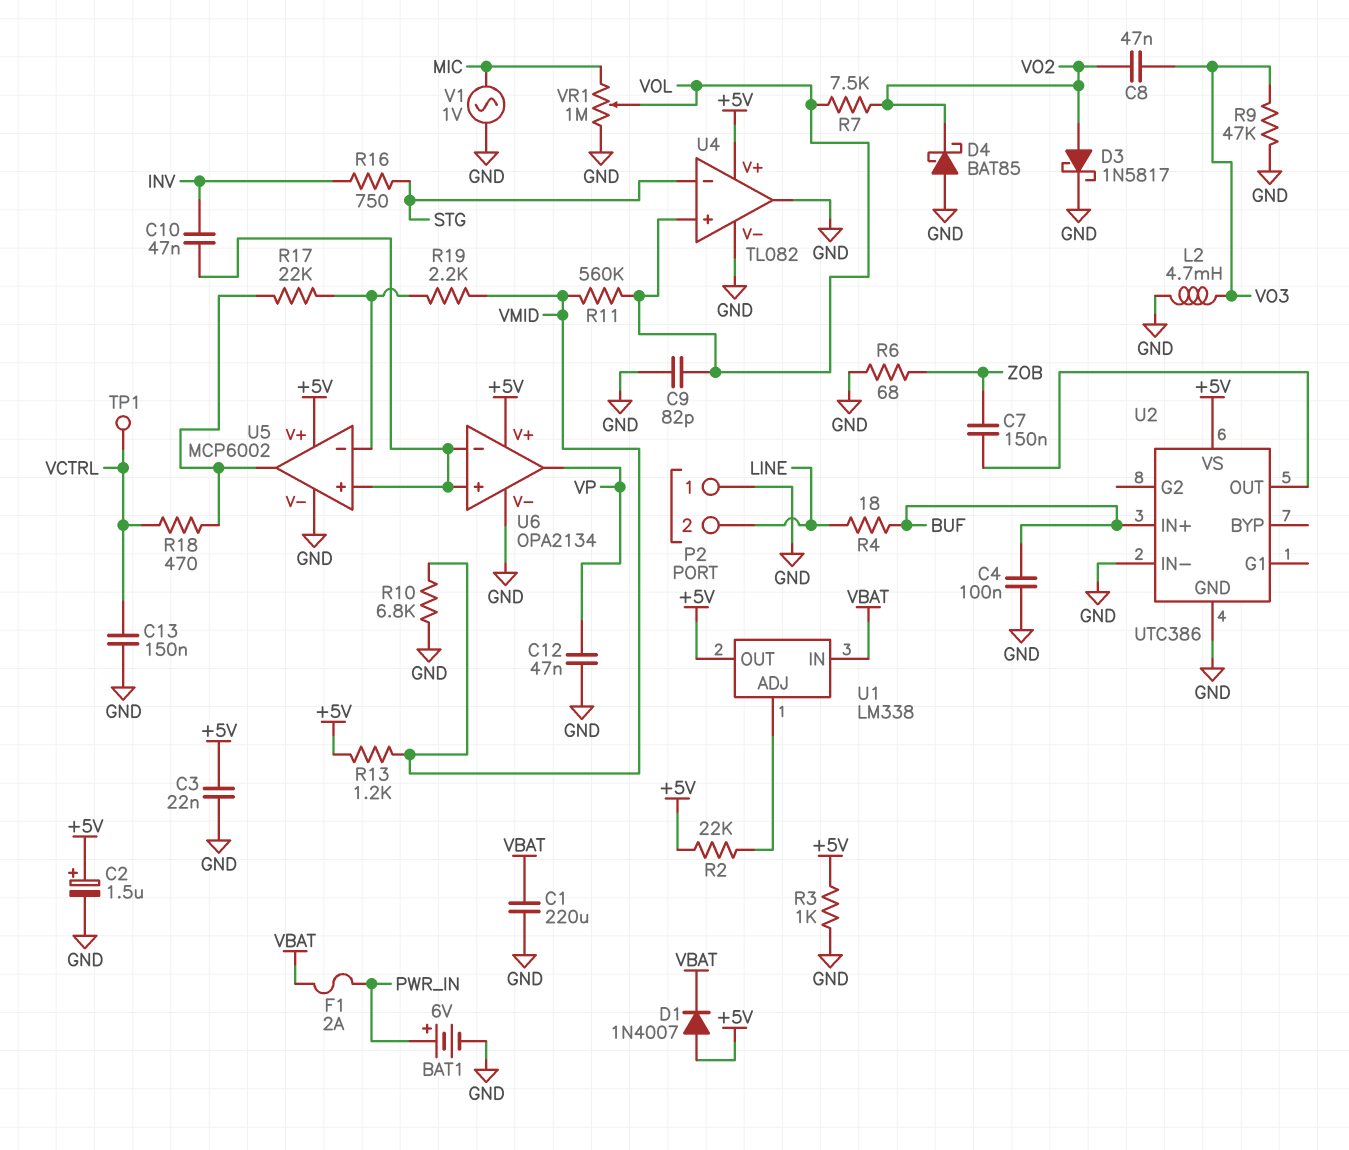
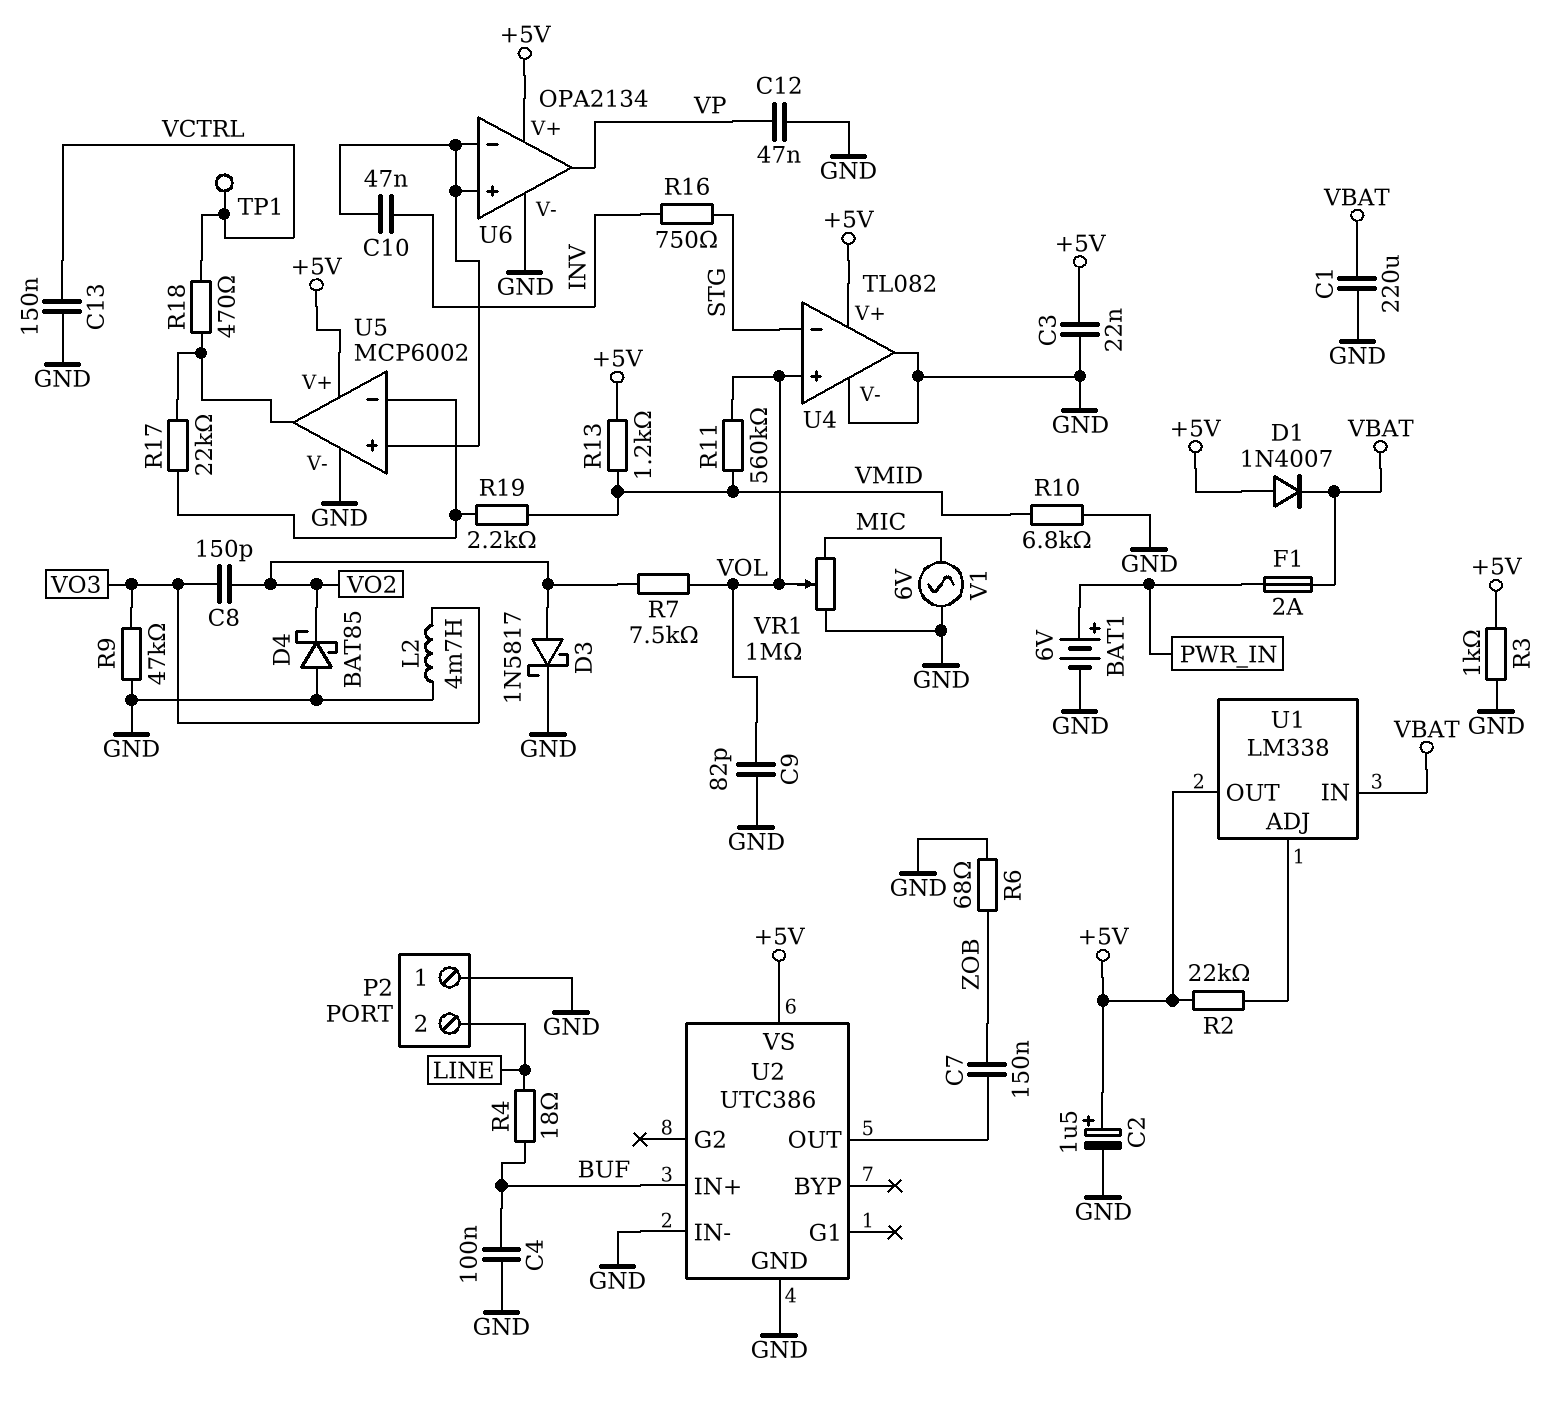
C8: 47nF (VO2, VO3) -> 150pF (VO2, VO3)
V1: AC 1V (GND, MIC) -> AC 6V (GND, MIC)

